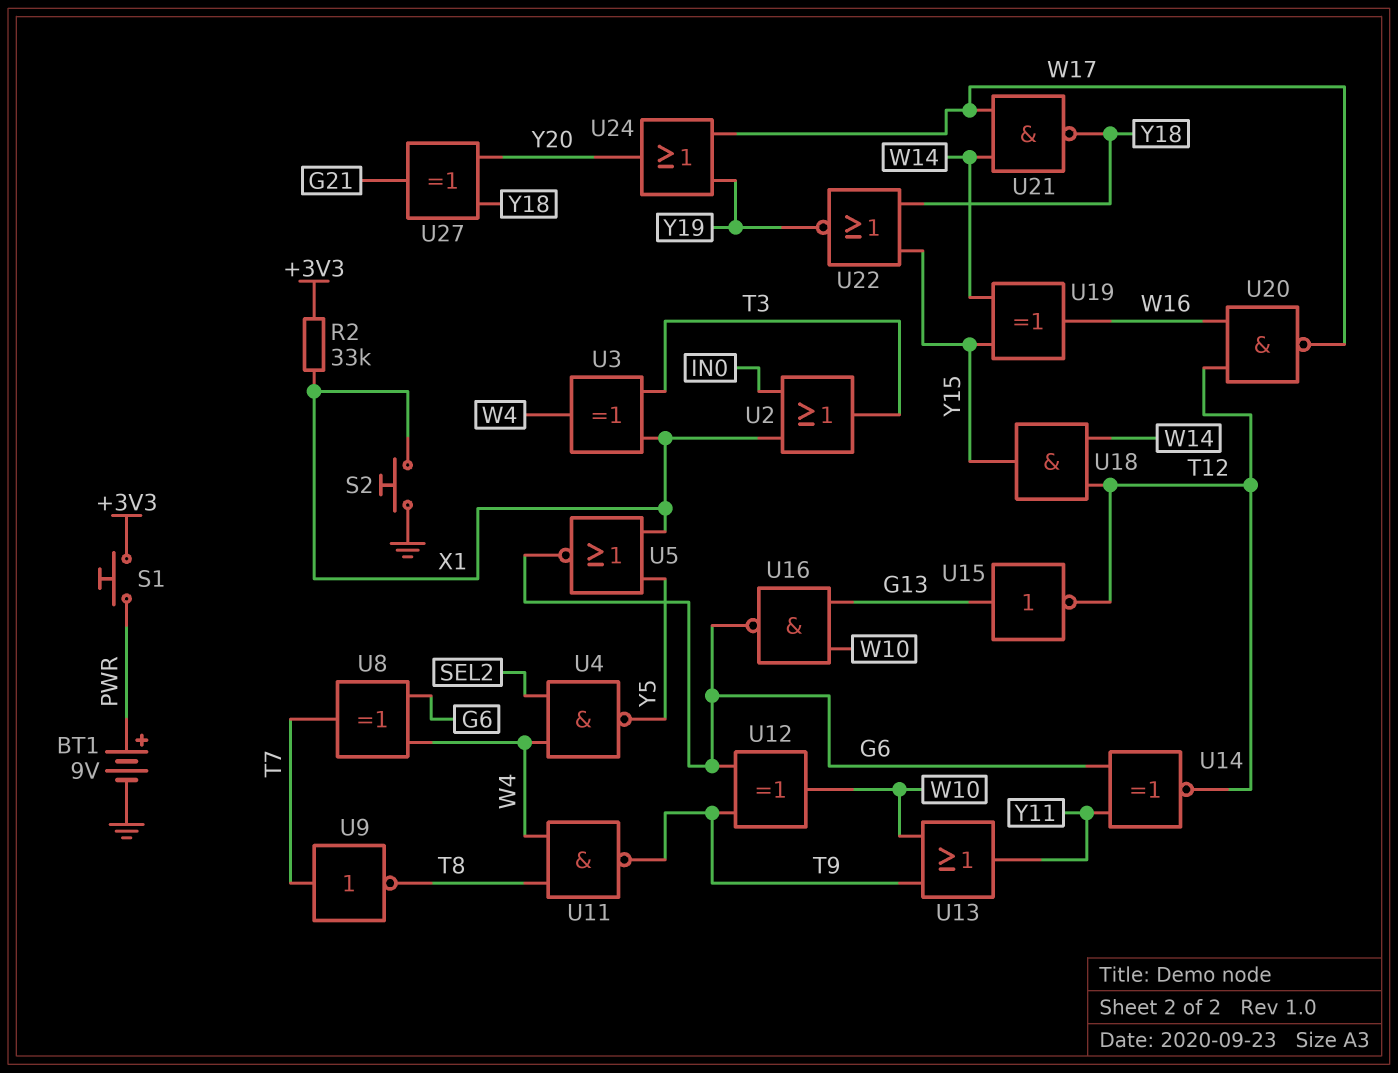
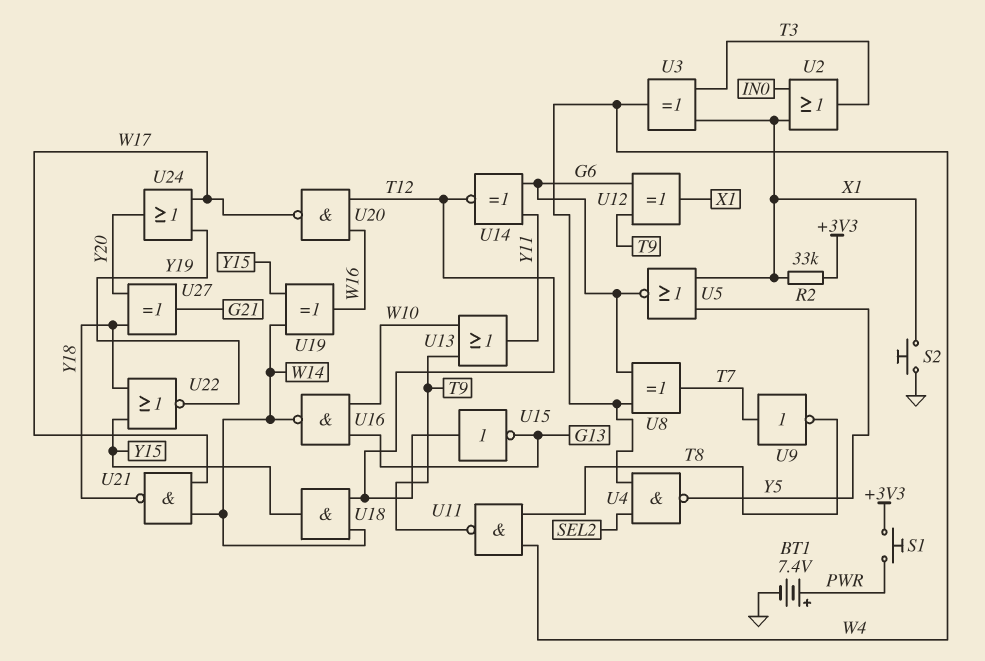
BT1: 9V (plus PWR, minus GND) -> 7.4V (plus PWR, minus GND)
U12: XOR (in G6, in T9, out W10) -> XOR (in G6, in T9, out X1)
U15: NOT (in G13, out T12) -> NOT (in T12, out G13)
U16: NAND (in G13, in W10, out G6) -> NAND (in G13, in W10, out W14)

